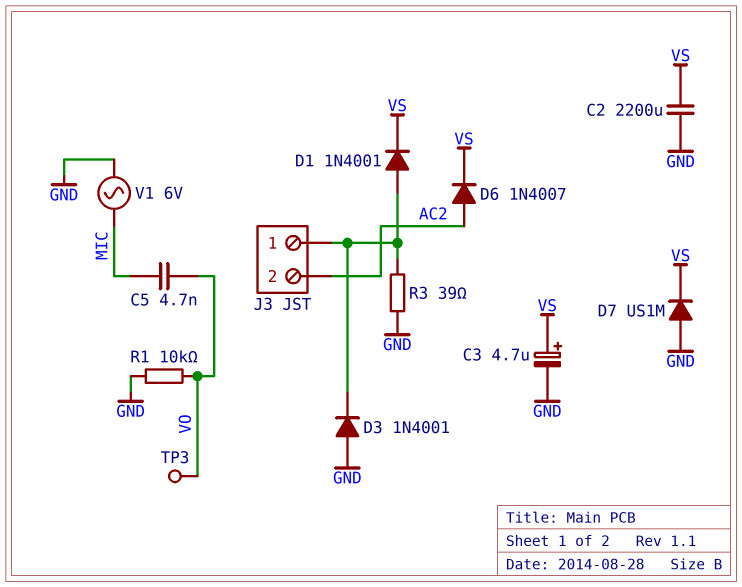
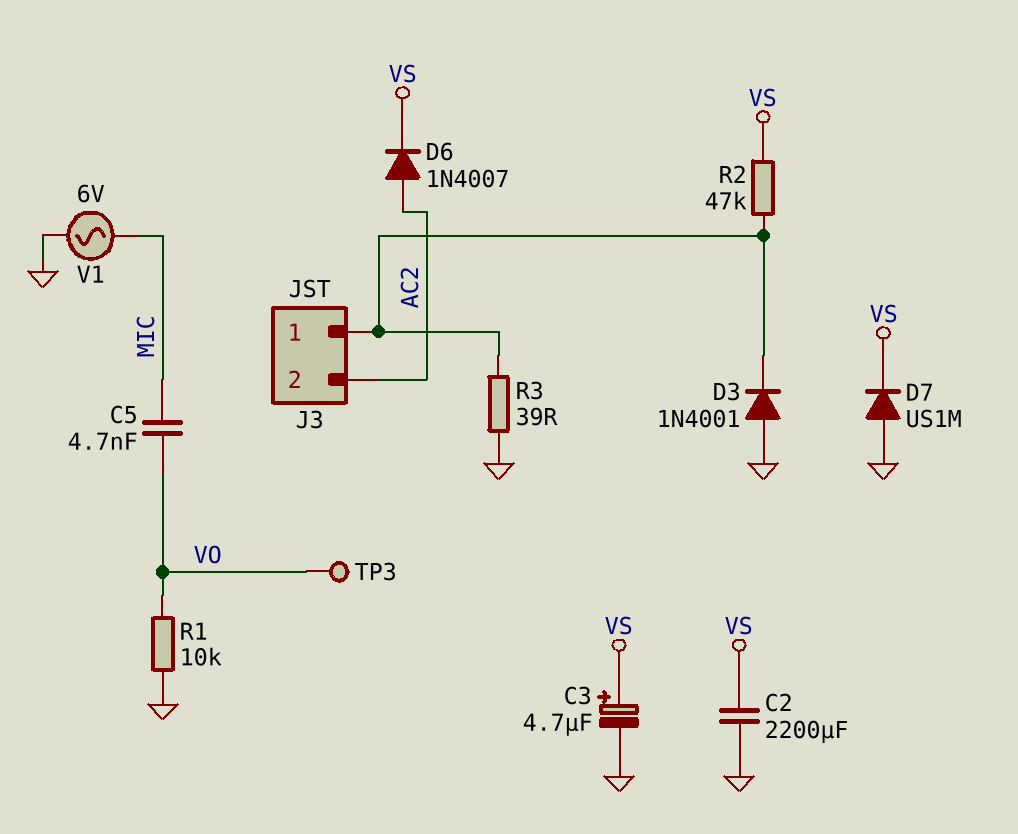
D1: diode 1N4001 (A J3/1, K VS) -> none
R2: none -> 47k (J3/1, VS)

